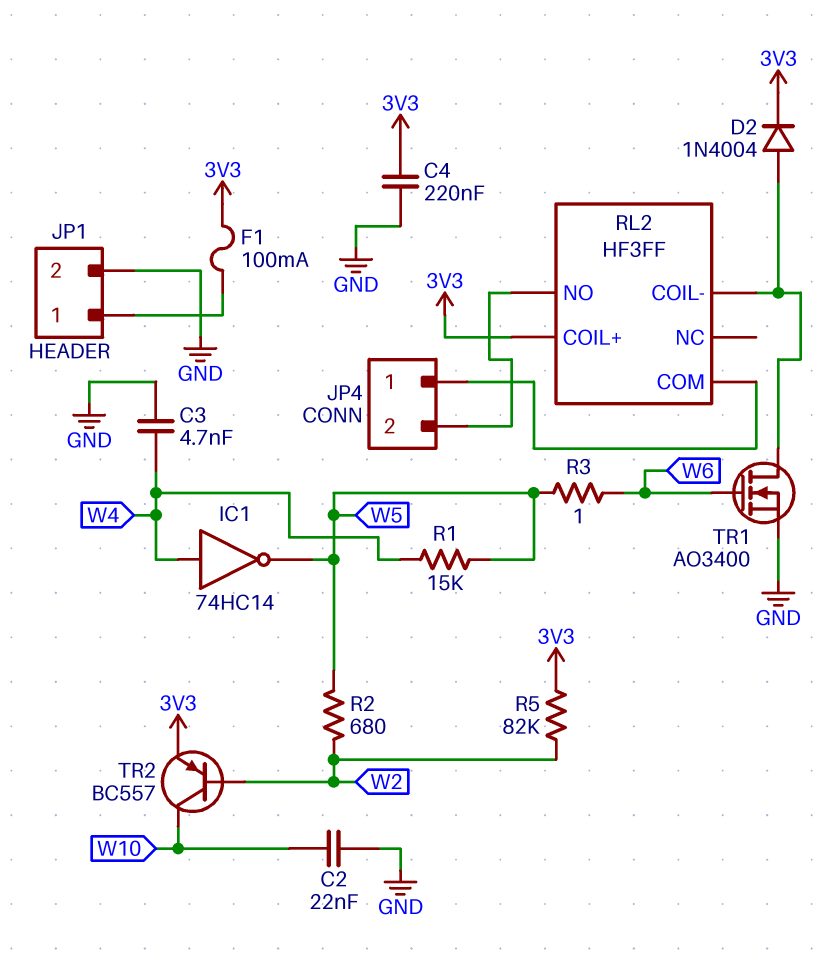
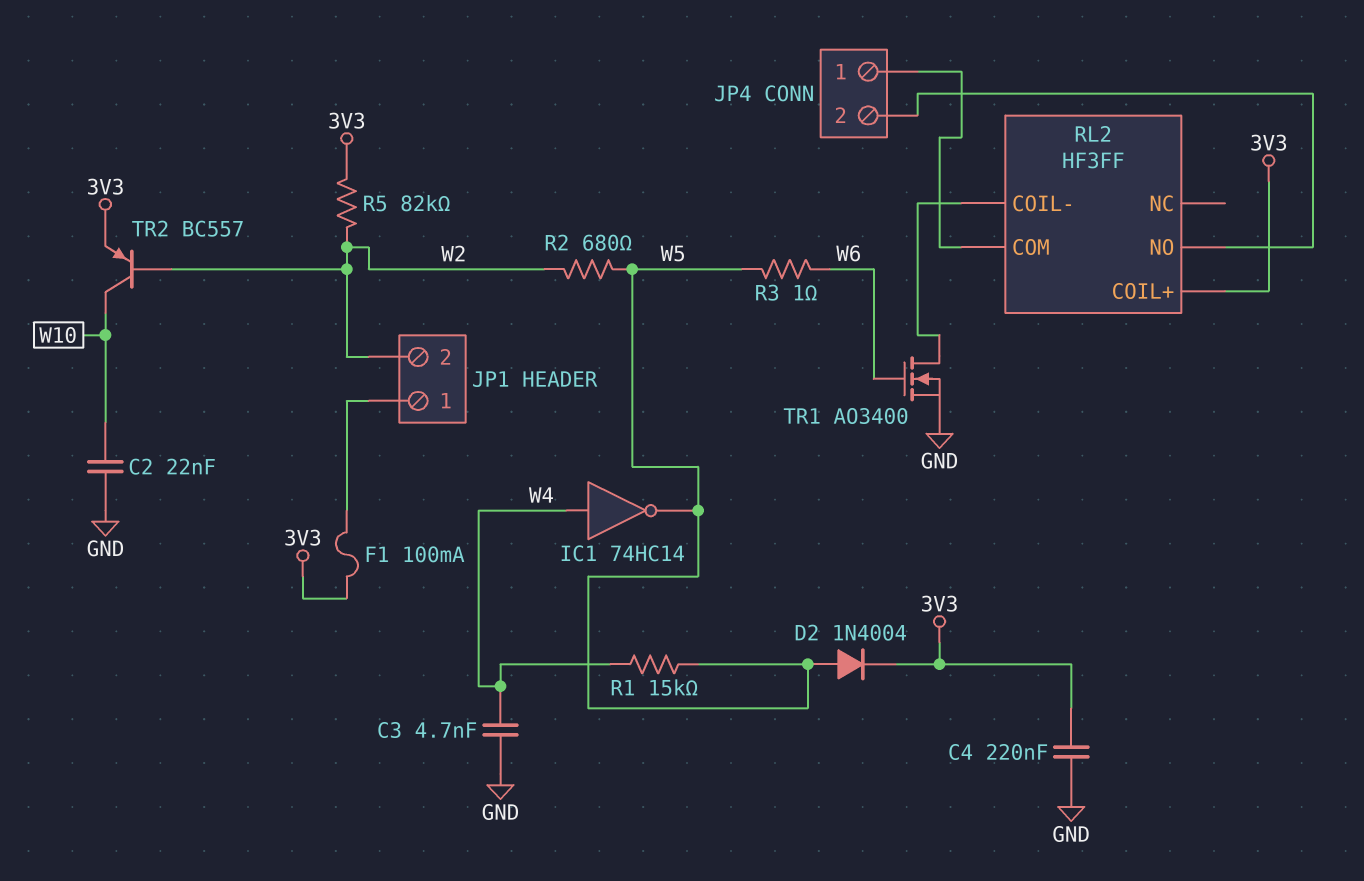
D2: diode 1N4004 (A RL2/COIL-, K 3V3) -> diode 1N4004 (A W5, K 3V3)
JP1 pin 2: GND -> W2

